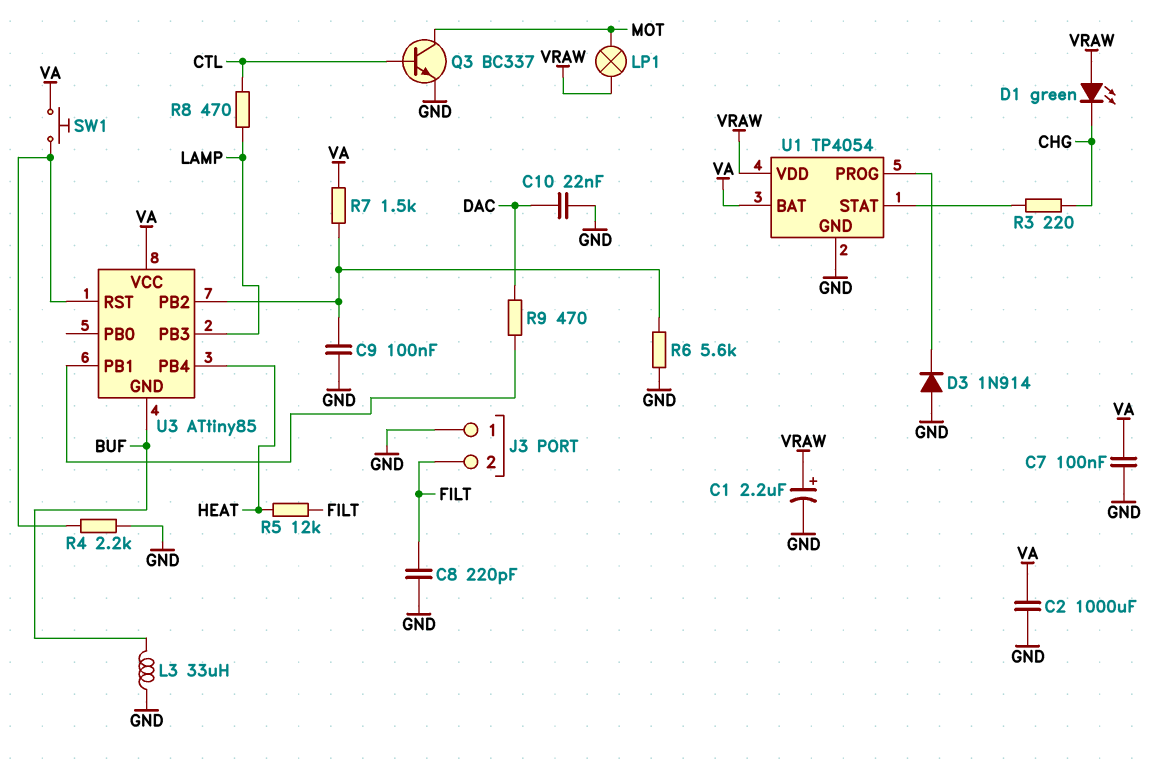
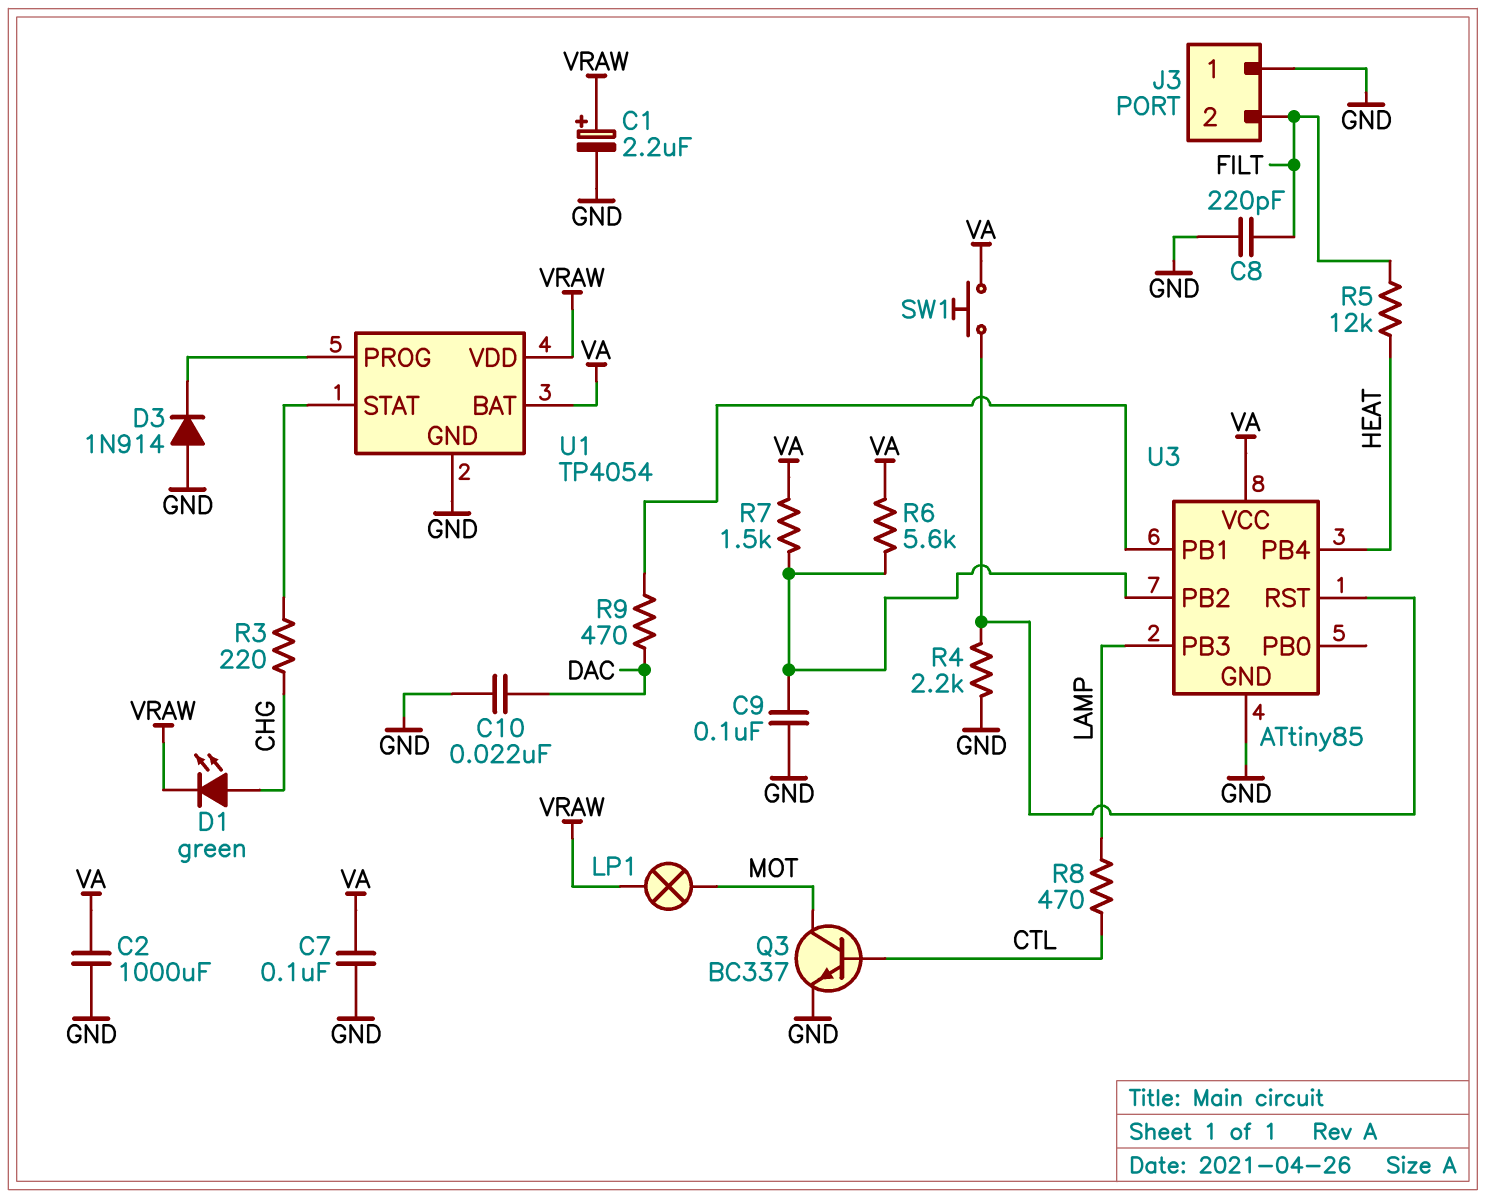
D1: LED green (A VRAW, K CHG) -> LED green (A CHG, K VRAW)
L3: 33uH (BUF, GND) -> none
R6: 5.6k (GND, U3/PB2) -> 5.6k (U3/PB2, VA)
U3 pin GND: BUF -> GND

